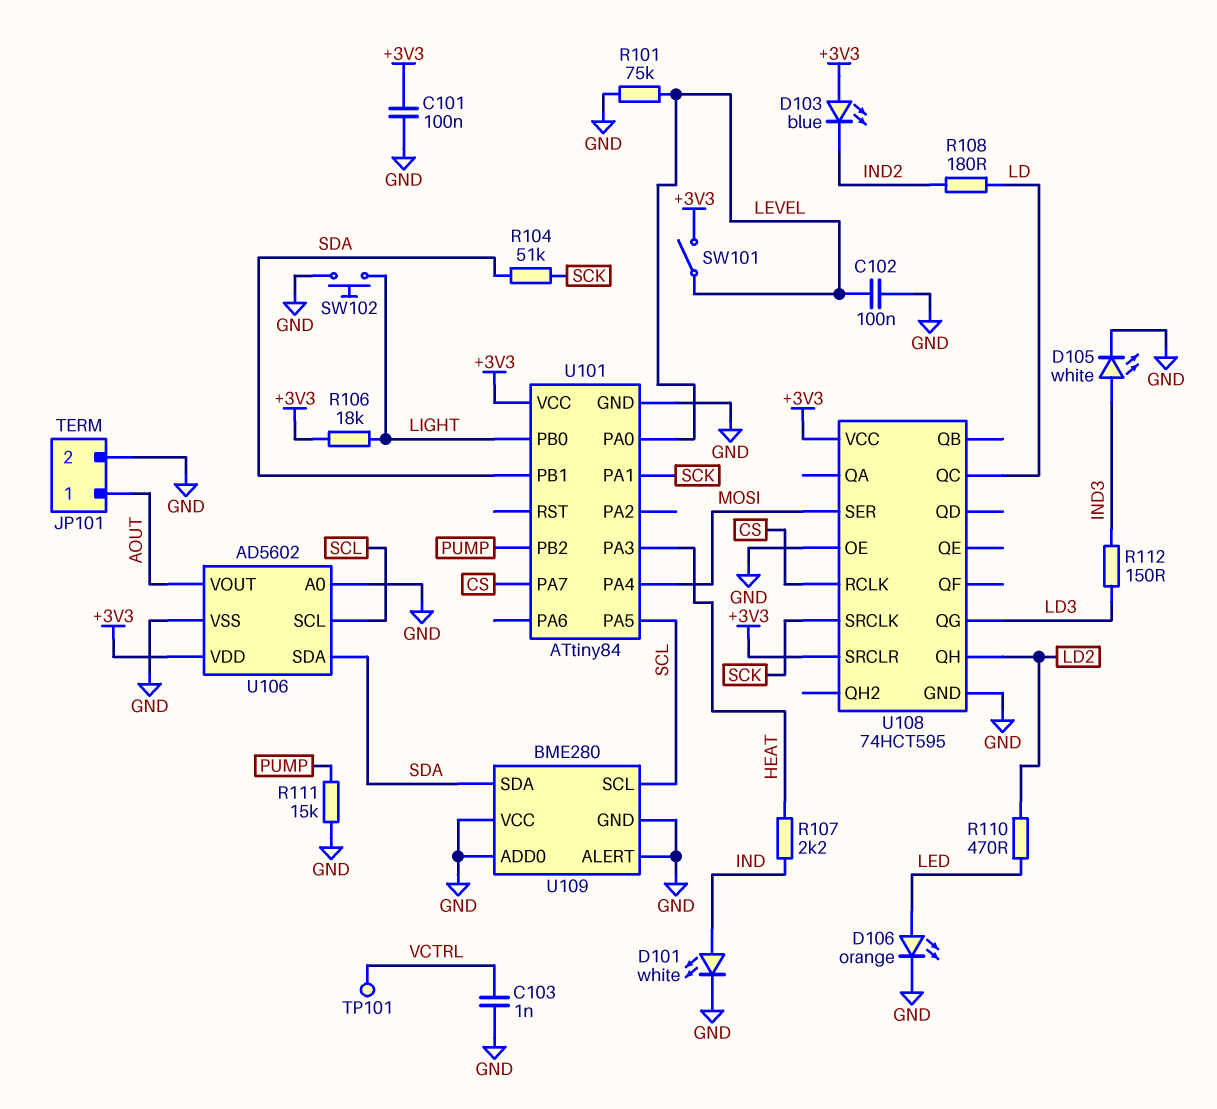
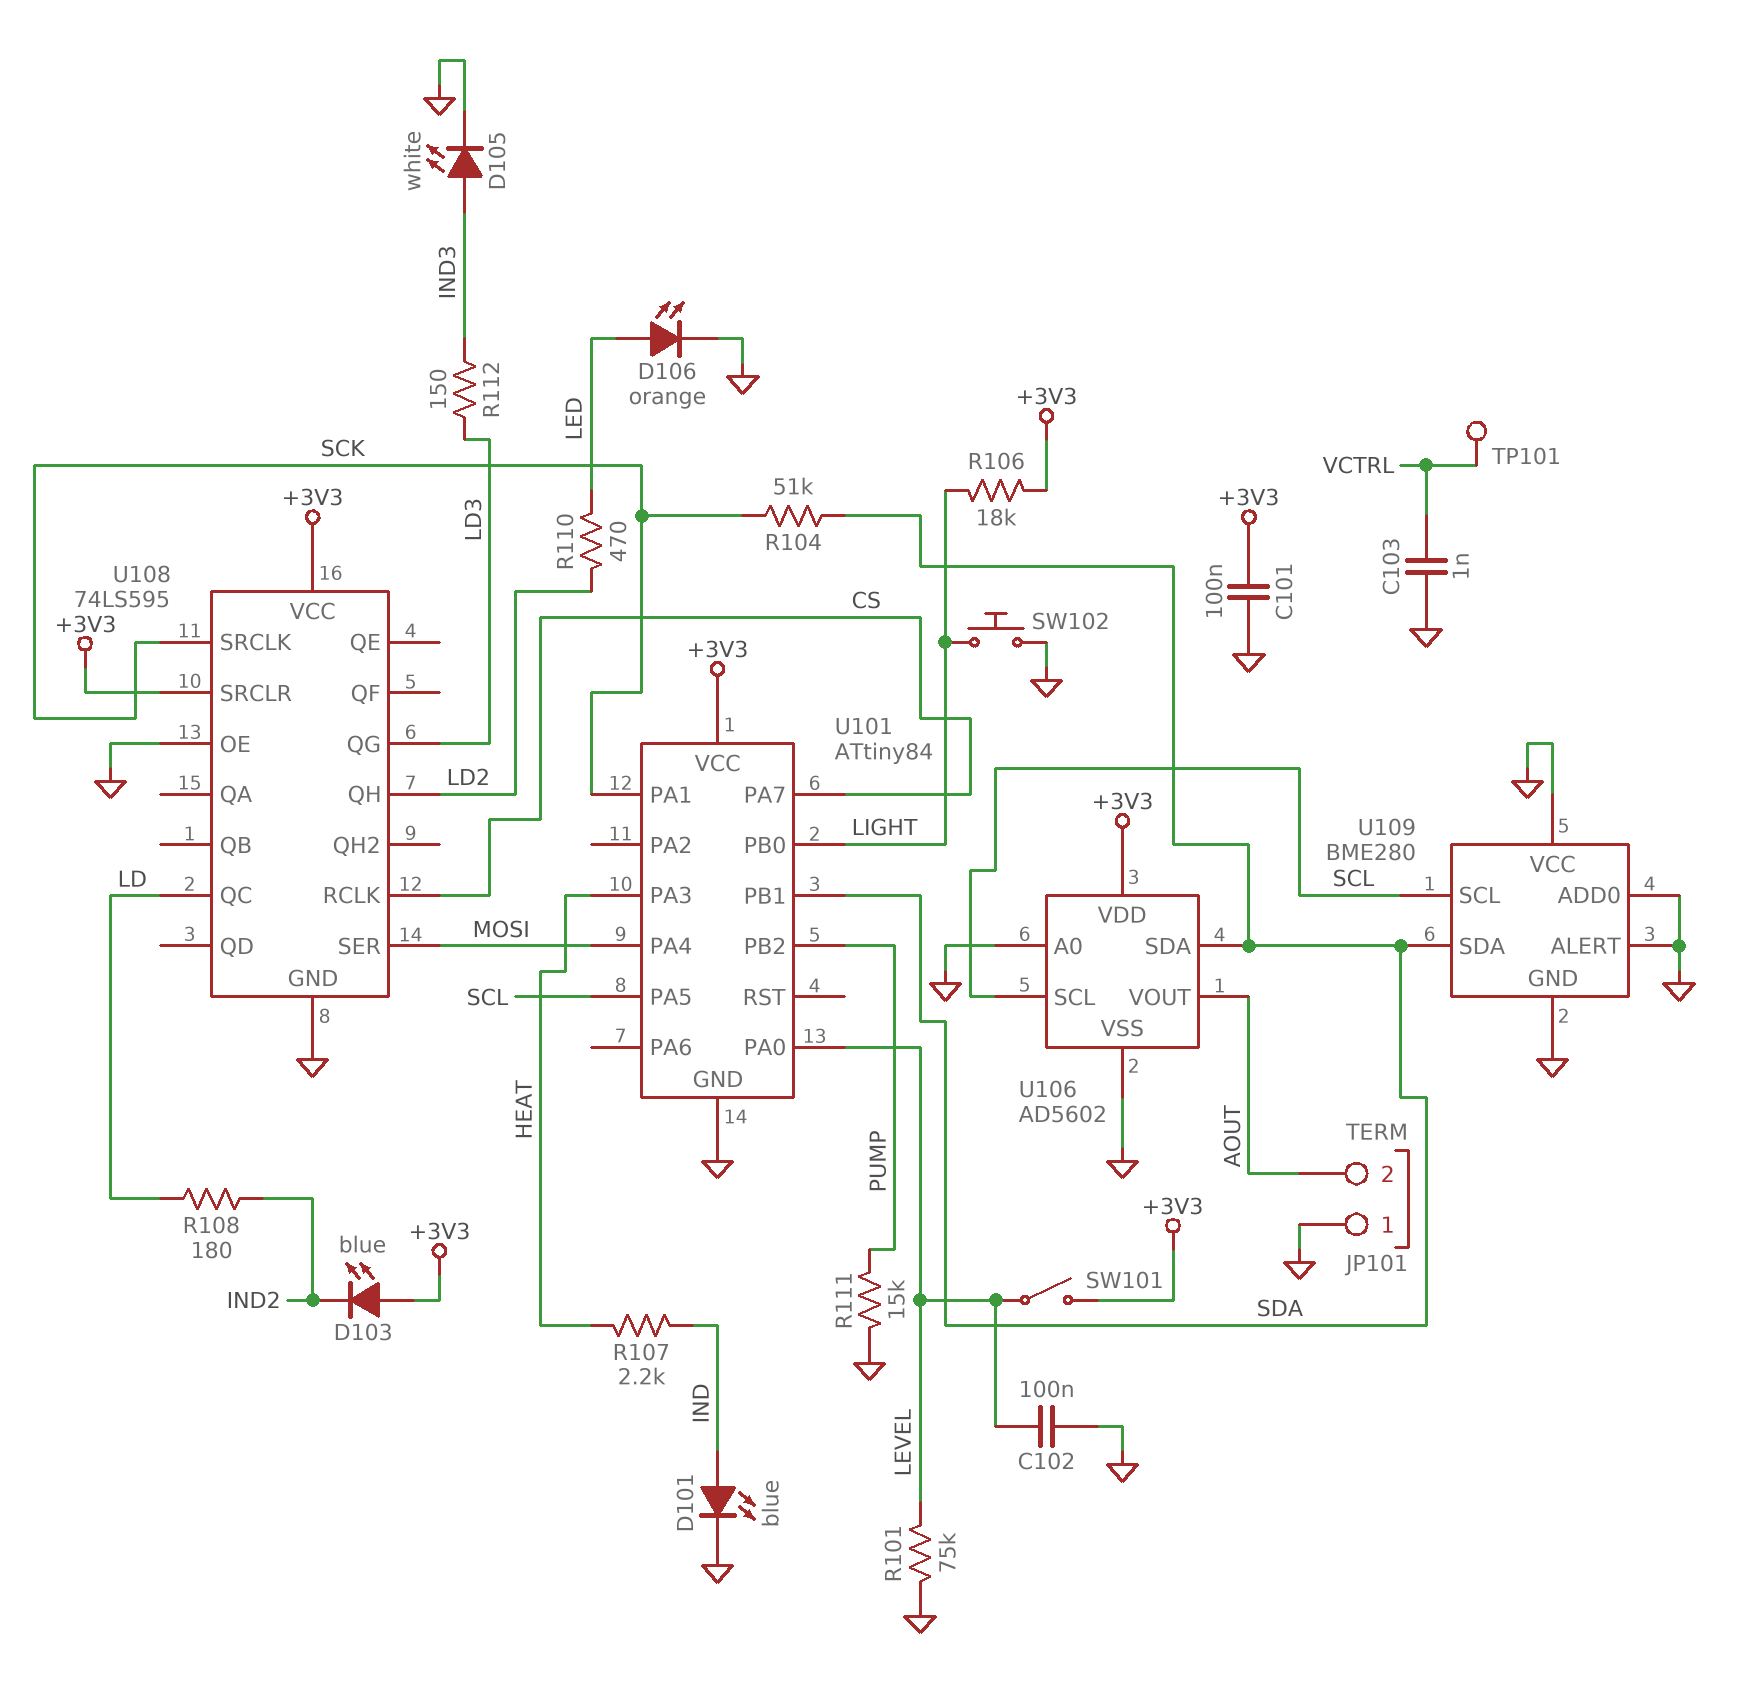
D101: LED white (A IND, K GND) -> LED blue (A IND, K GND)
JP101 pin 1: AOUT -> GND
JP101 pin 2: GND -> AOUT
U108: 74HCT595 -> 74LS595

